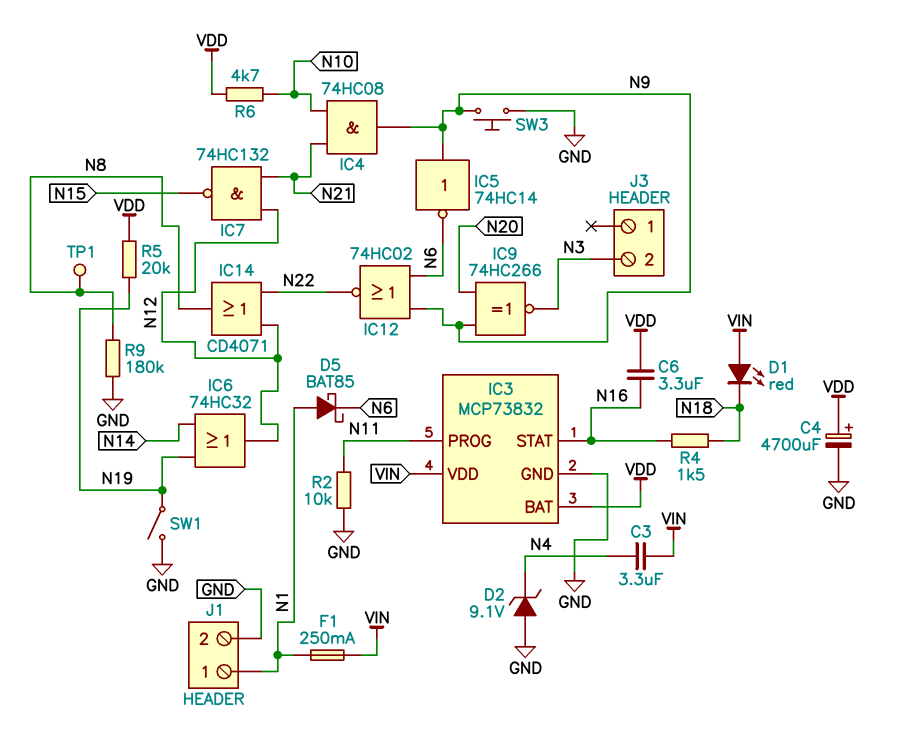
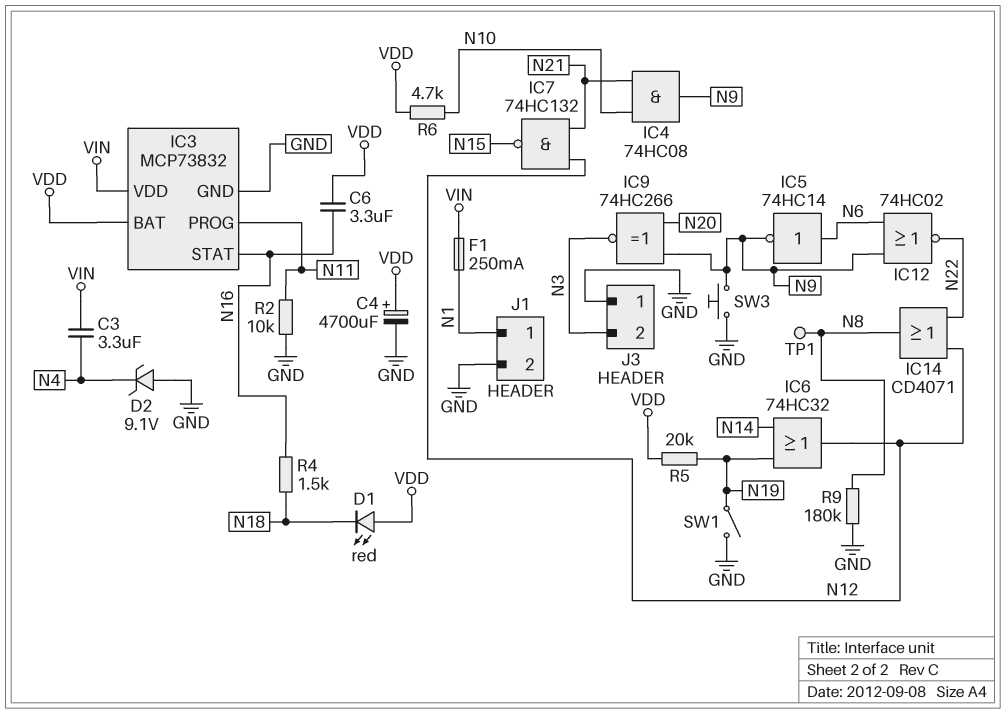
D1: LED red (A VIN, K N18) -> LED red (A VDD, K N18)
D5: schottky BAT85 (A N1, K N6) -> none
IC5: NOT 74HC14 (in N9, out N6) -> NOT 74HC14 (in N6, out N9)
J3 pin 1: none -> GND

